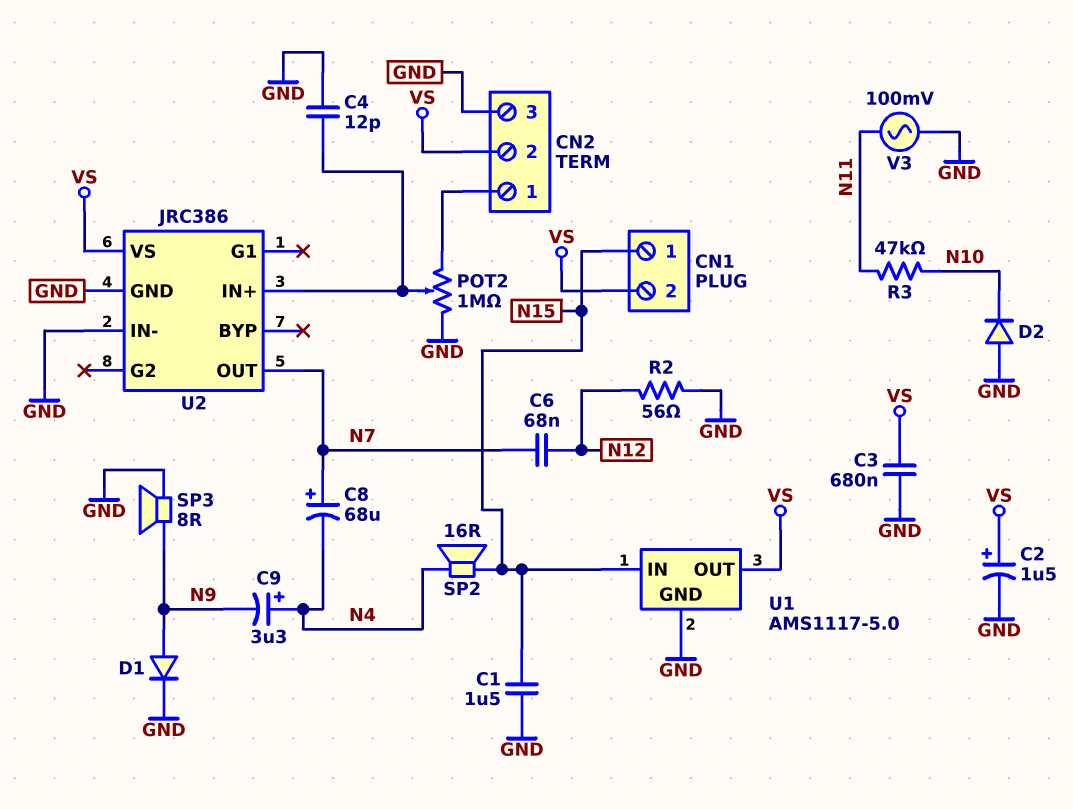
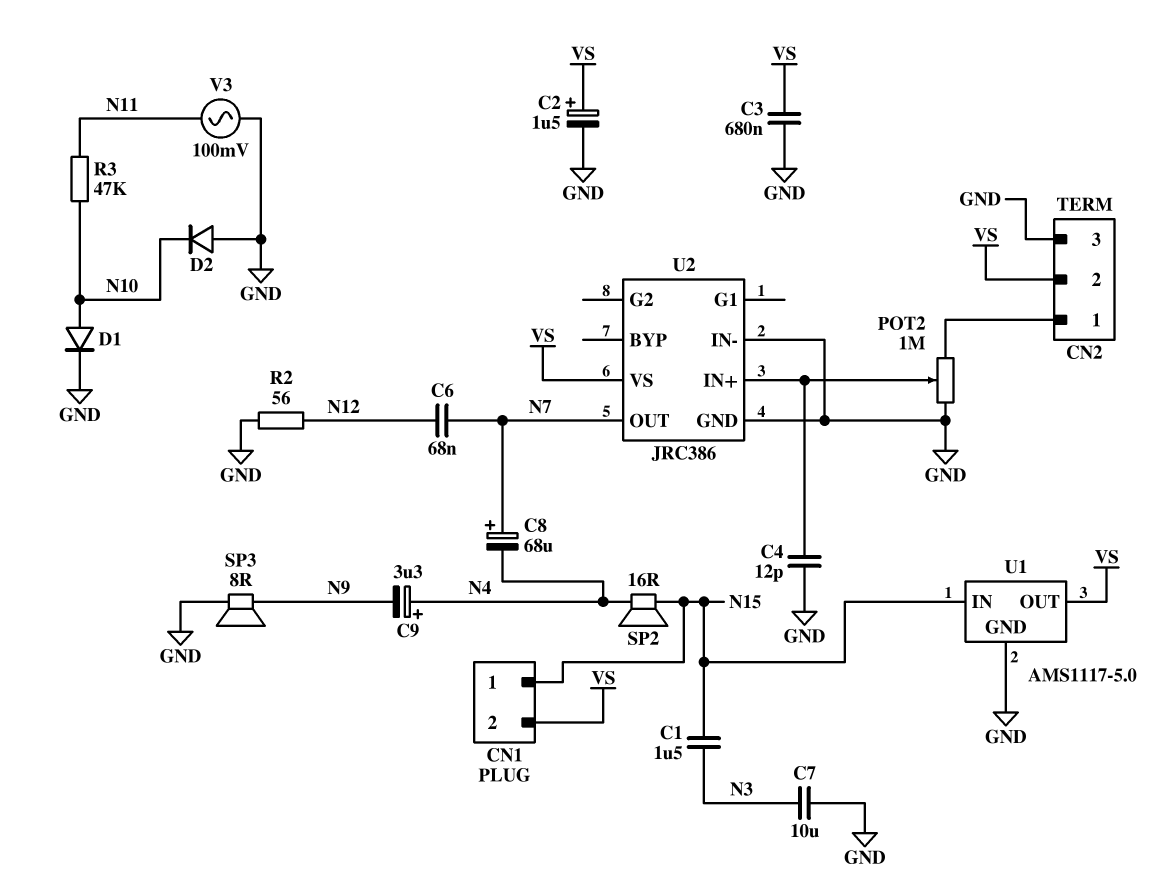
C1: 1.5uF (GND, N15) -> 1.5uF (N3, N15)
C7: none -> 10uF (GND, N3)
D1: diode (A N9, K GND) -> diode (A N10, K GND)

